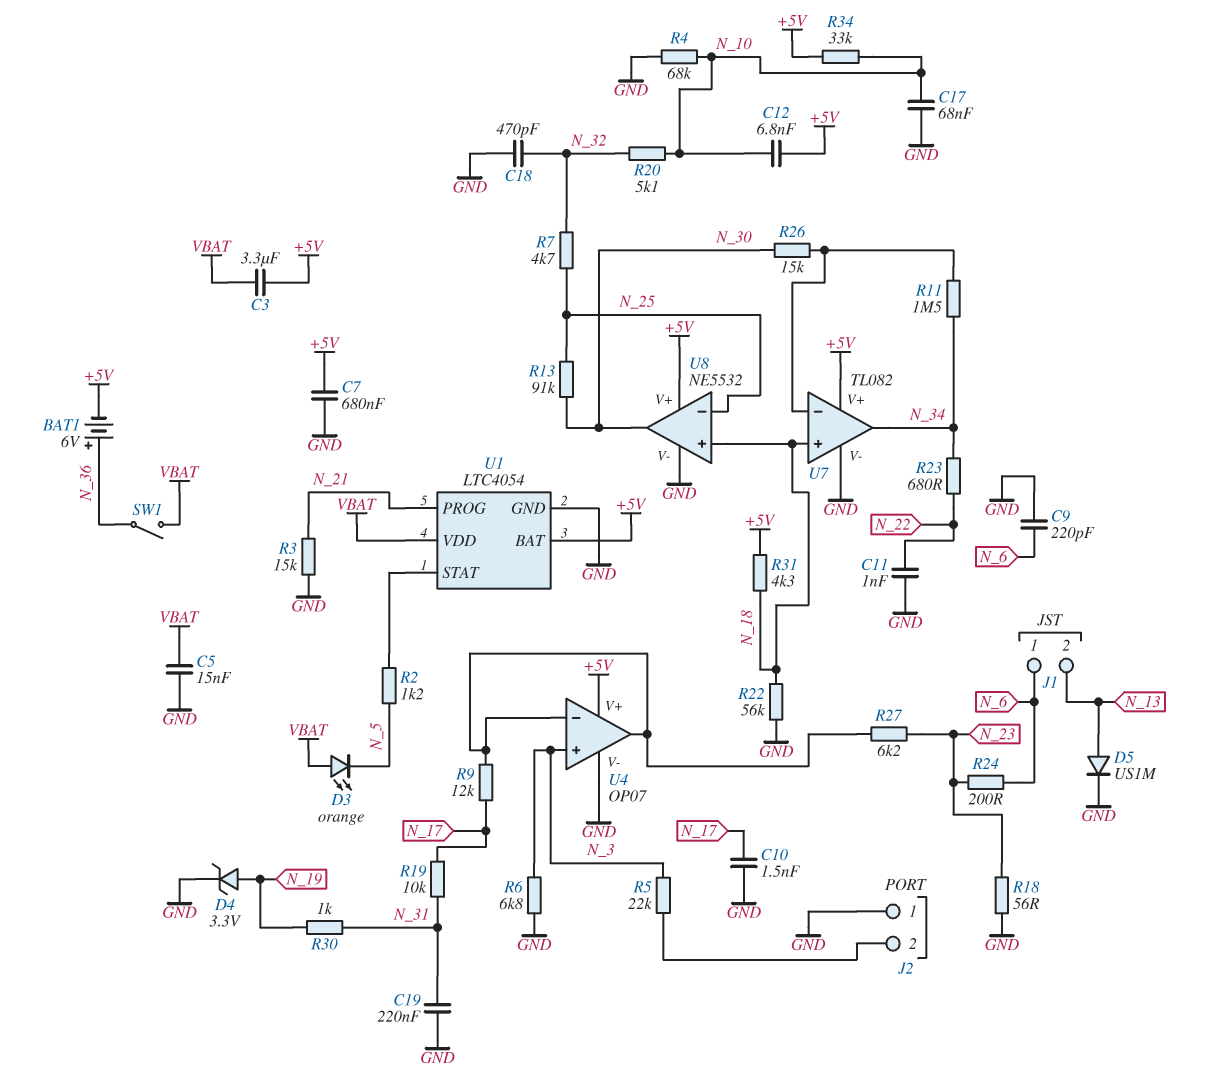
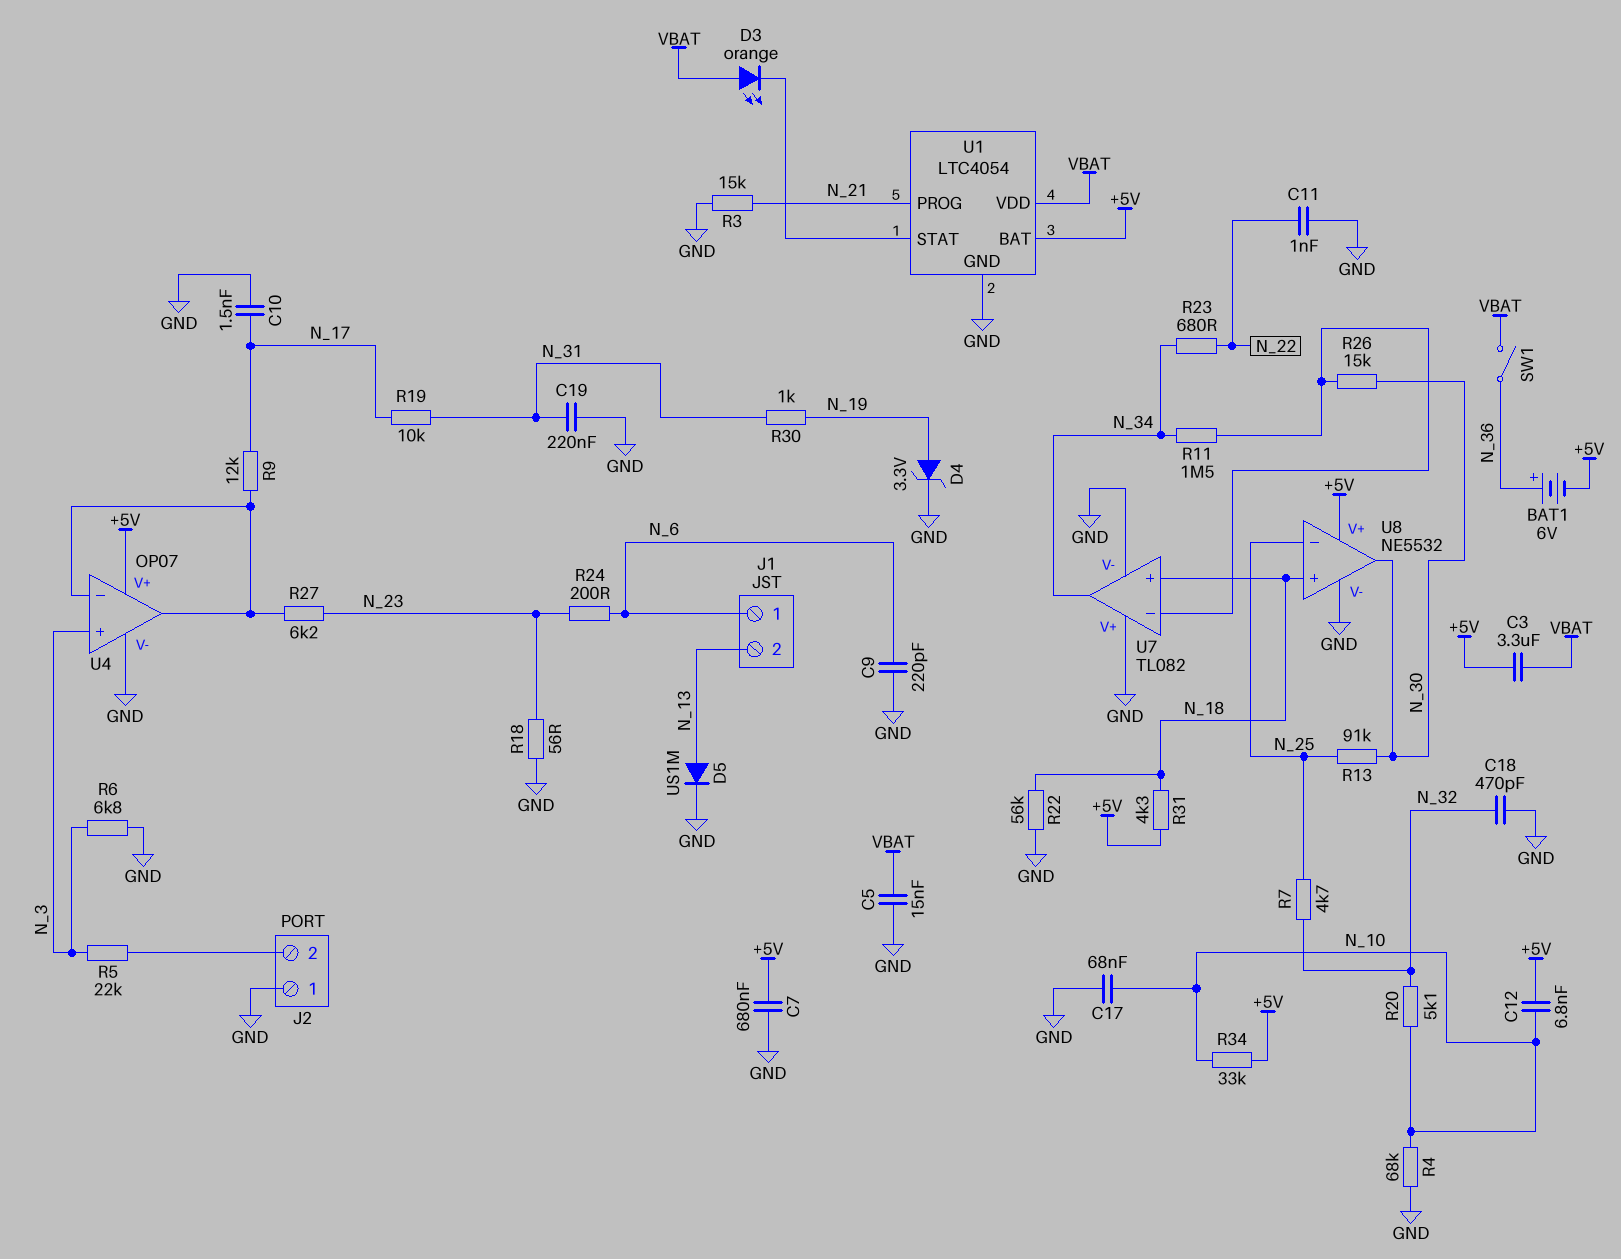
D3: LED orange (A VBAT, K N_5) -> LED orange (A VBAT, K U1/STAT)
R2: 1.2k (N_5, U1/STAT) -> none
U7 pin V+: +5V -> GND

